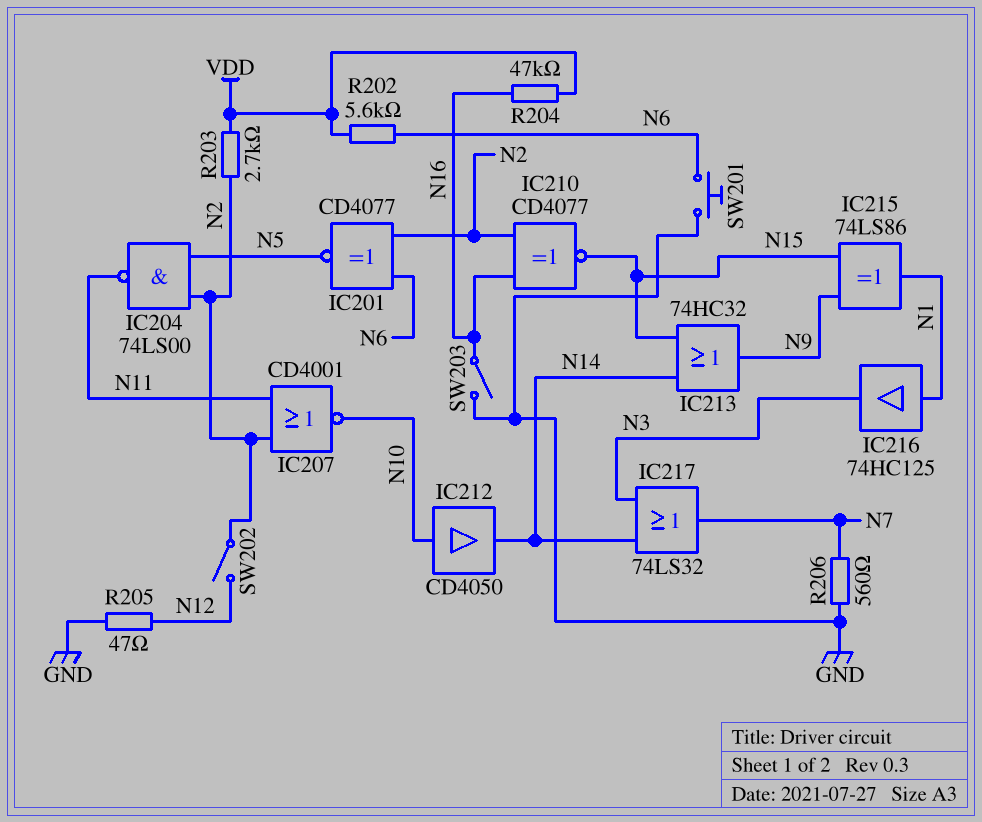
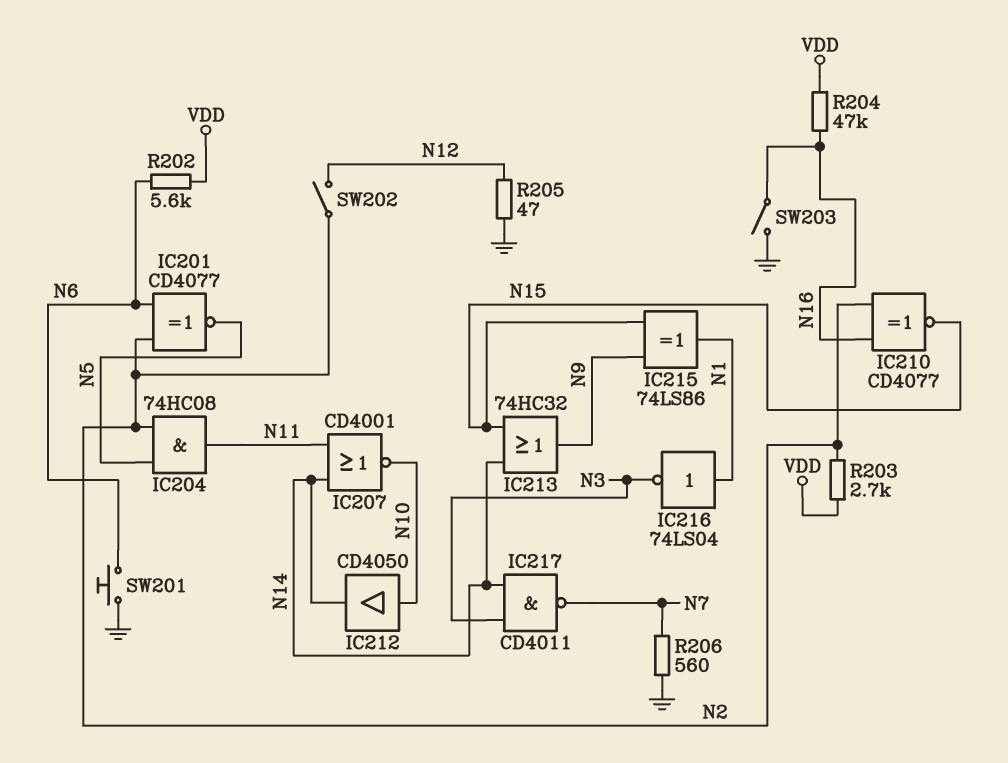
IC204: NAND 74LS00 (in N2, in N5, out N11) -> AND 74HC08 (in N2, in N5, out N11)
IC207: NOR CD4001 (in N2, in N11, out N10) -> NOR CD4001 (in N11, in N14, out N10)
IC216: buffer 74HC125 (in N1, out N3) -> NOT 74LS04 (in N1, out N3)
IC217: OR 74LS32 (in N3, in N14, out N7) -> NAND CD4011 (in N3, in N14, out N7)

